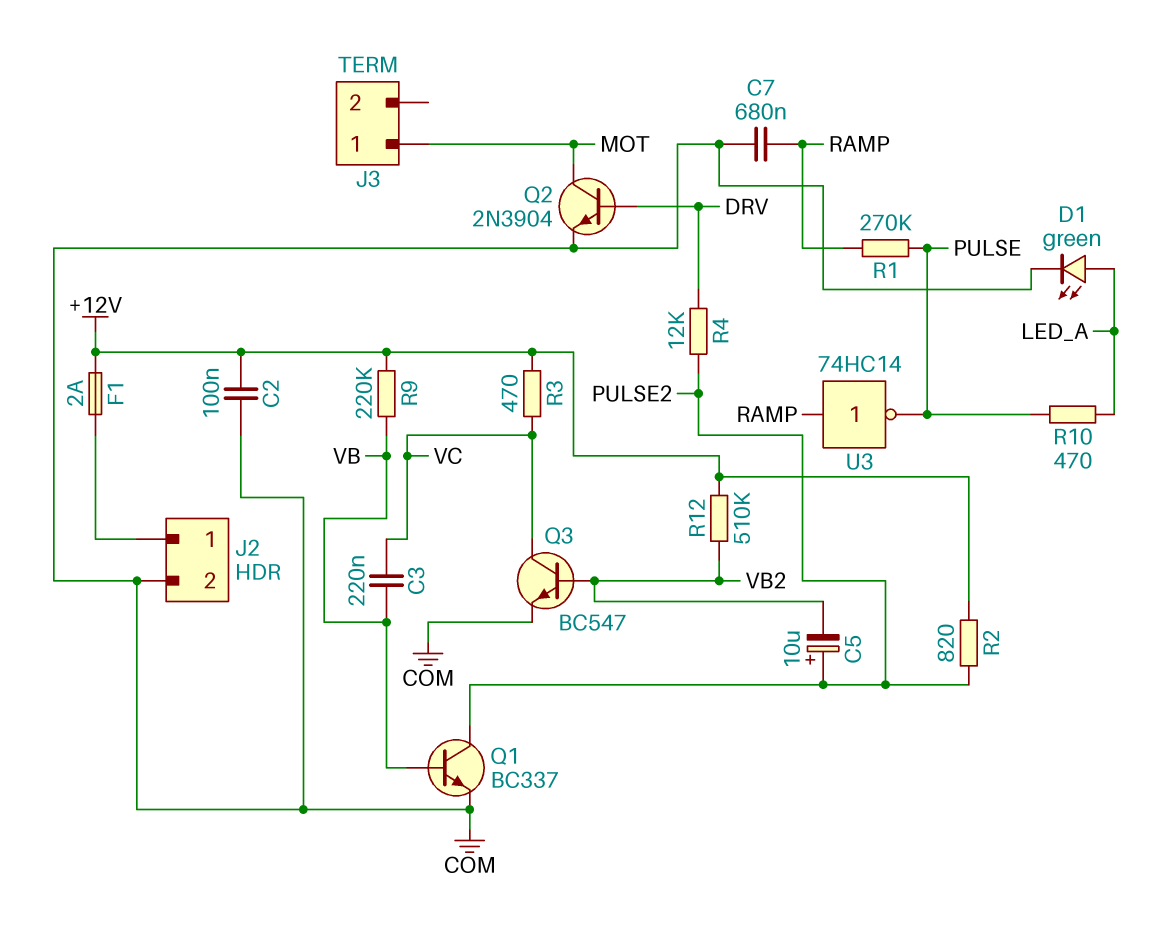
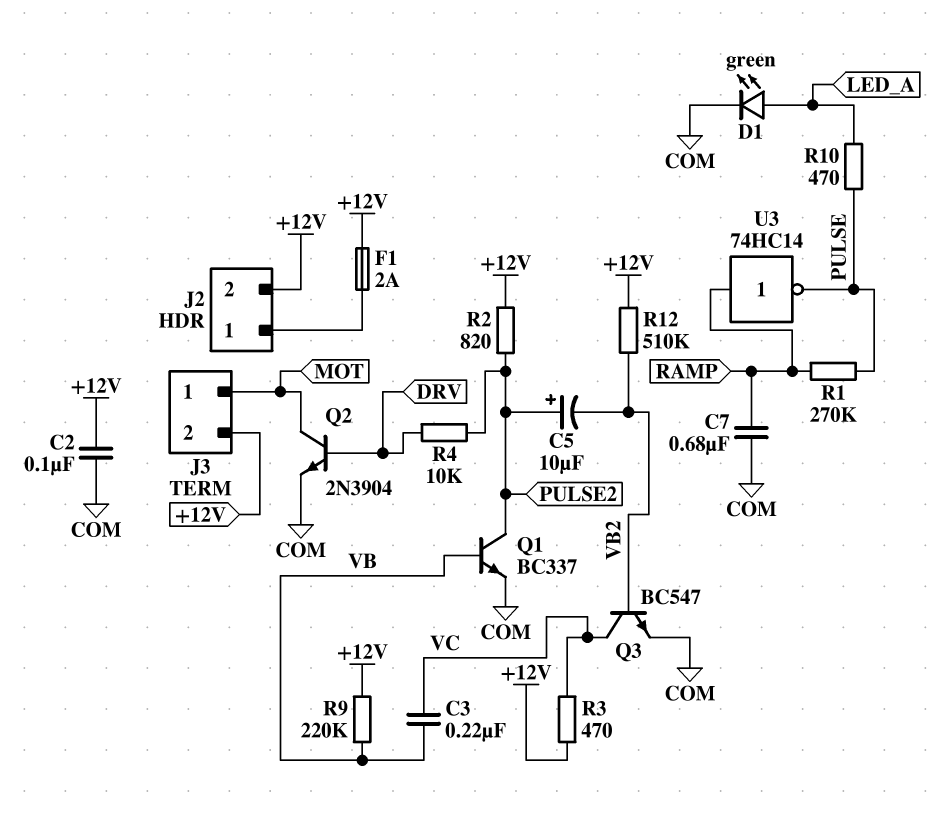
J2 pin 2: COM -> +12V
J3 pin 2: none -> +12V
R4: 12k (DRV, PULSE2) -> 10k (DRV, PULSE2)

